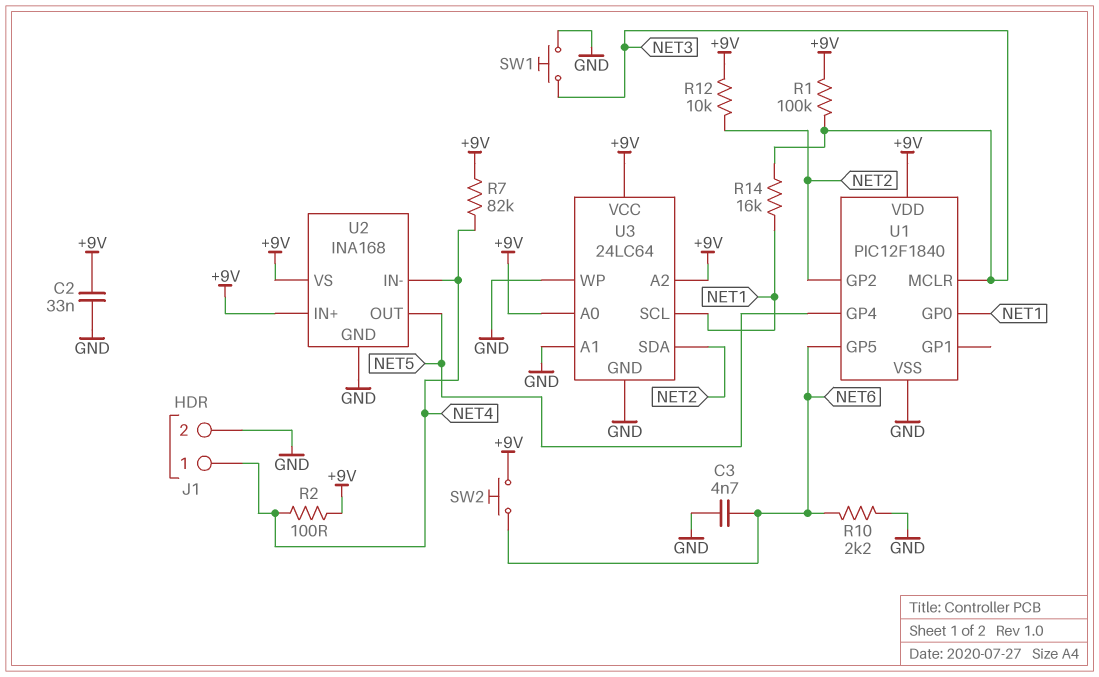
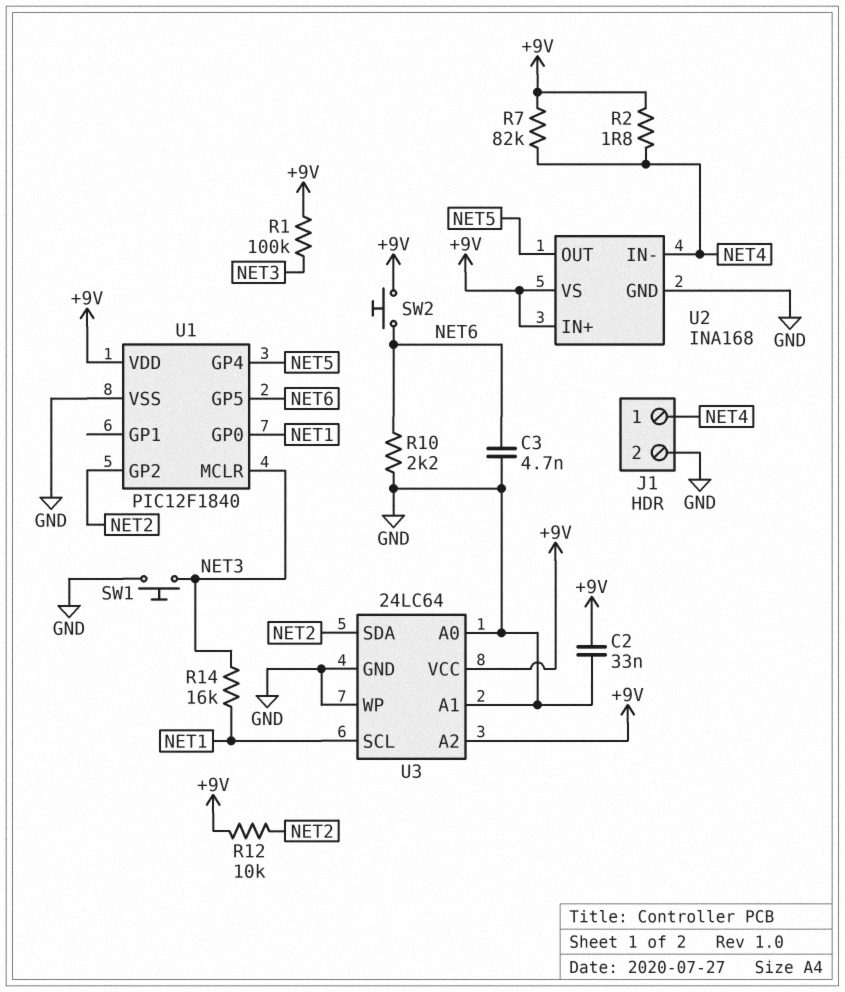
R2: 100 (+9V, NET4) -> 1.8 (+9V, NET4)
U3 pin A0: +9V -> GND

